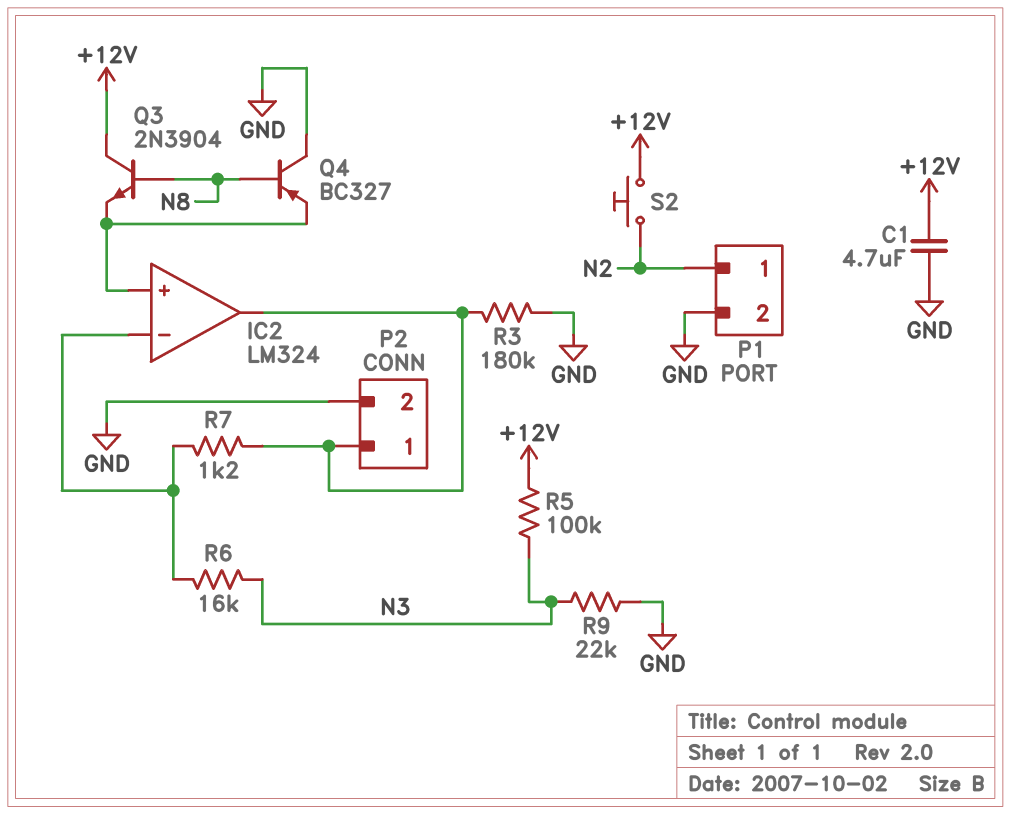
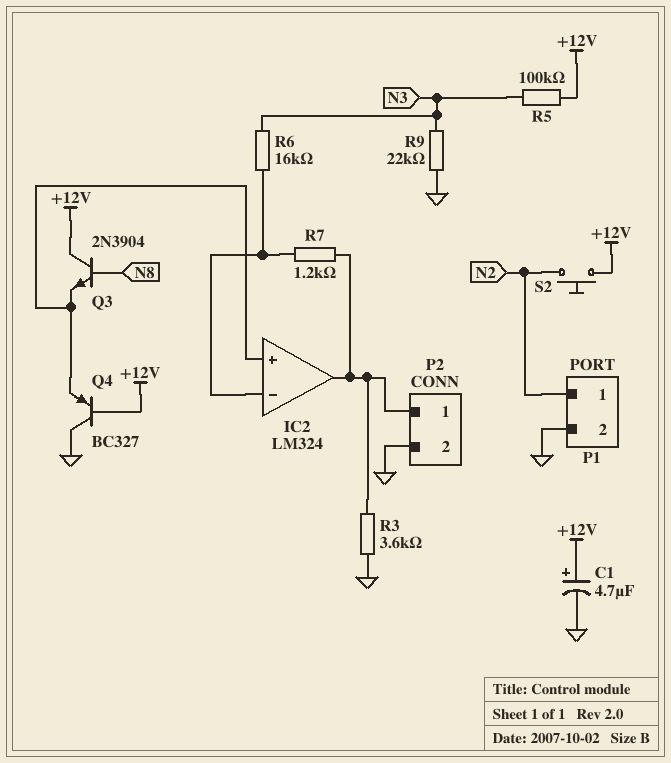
C1: 4.7uF (+12V, GND) -> 4.7uF (plus +12V, minus GND)
Q4: PNP BC327 (B N8, C GND, E IC2/in+) -> PNP BC327 (B +12V, C GND, E IC2/in+)
R3: 180k (GND, IC2/out) -> 3.6k (GND, IC2/out)

